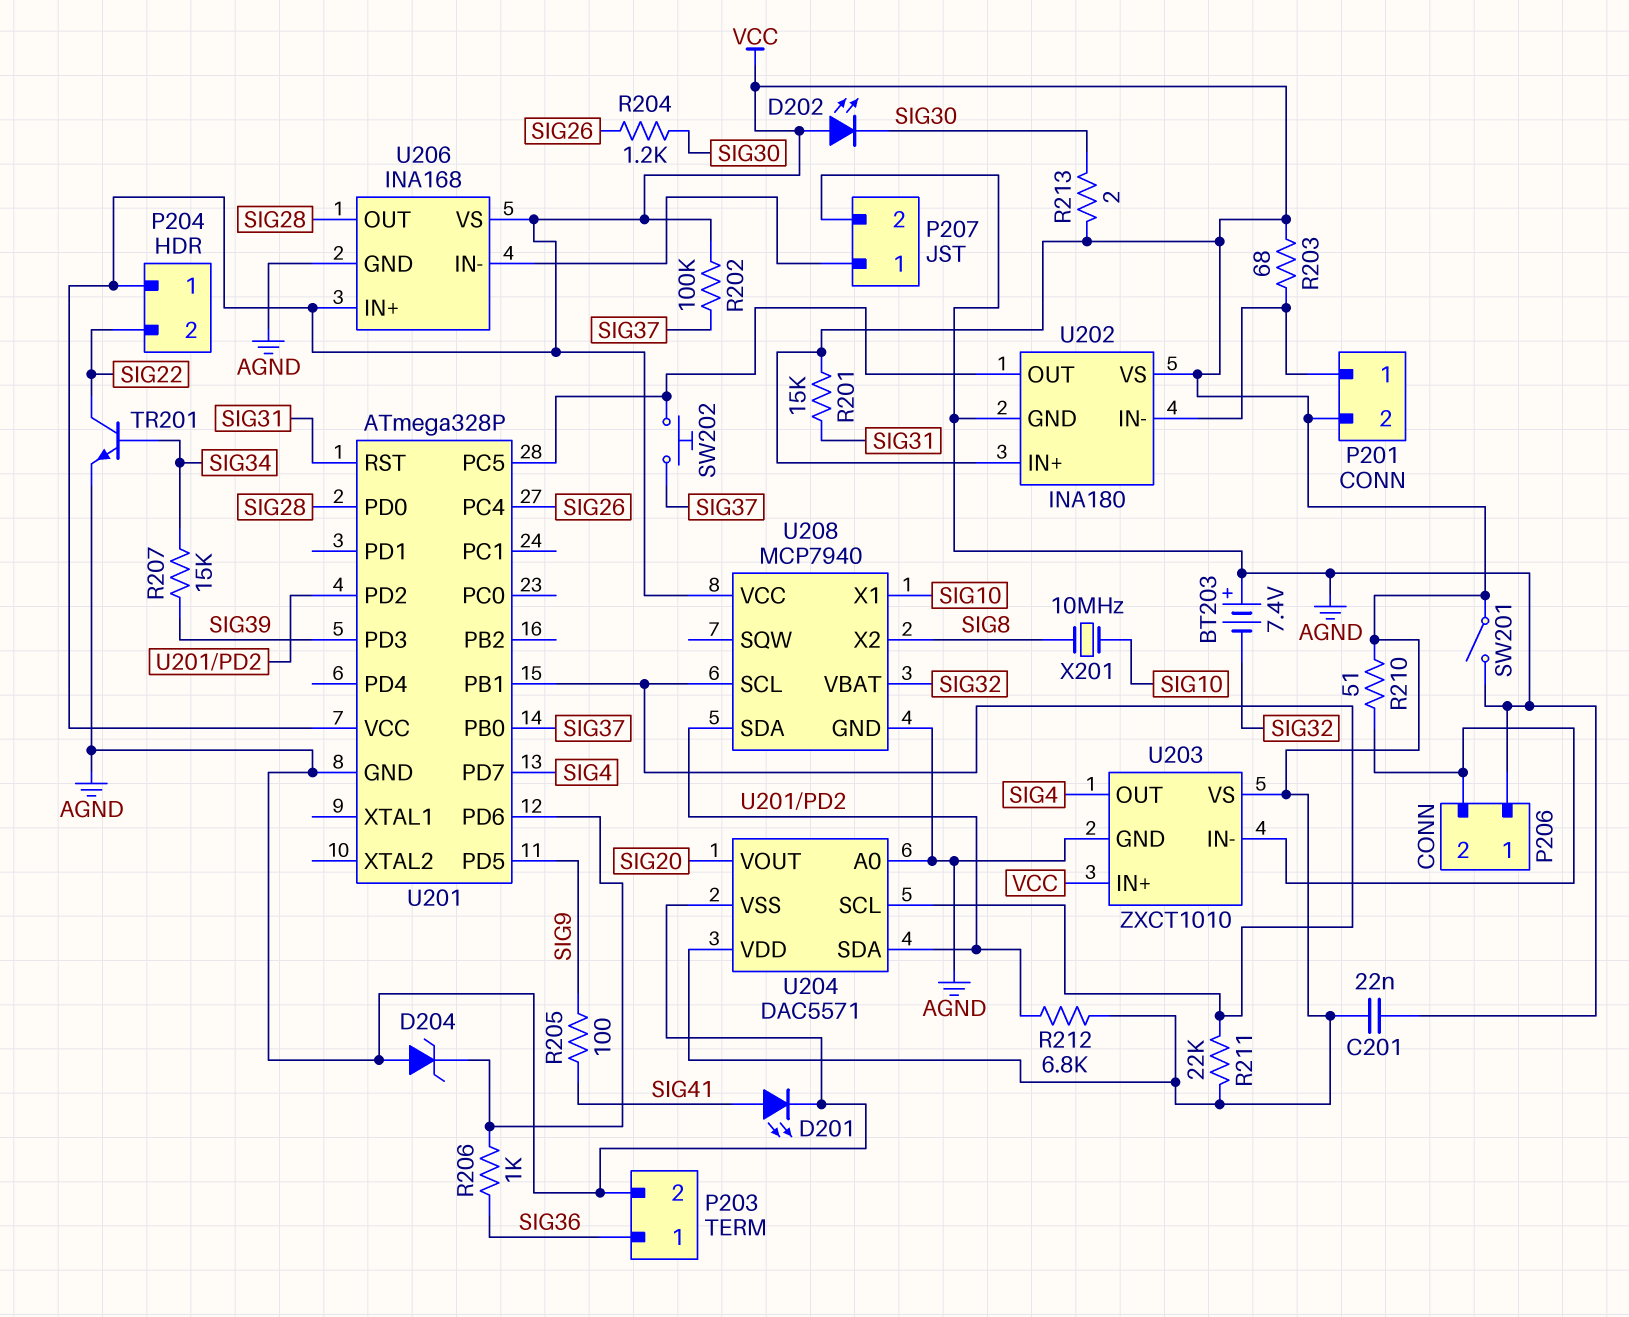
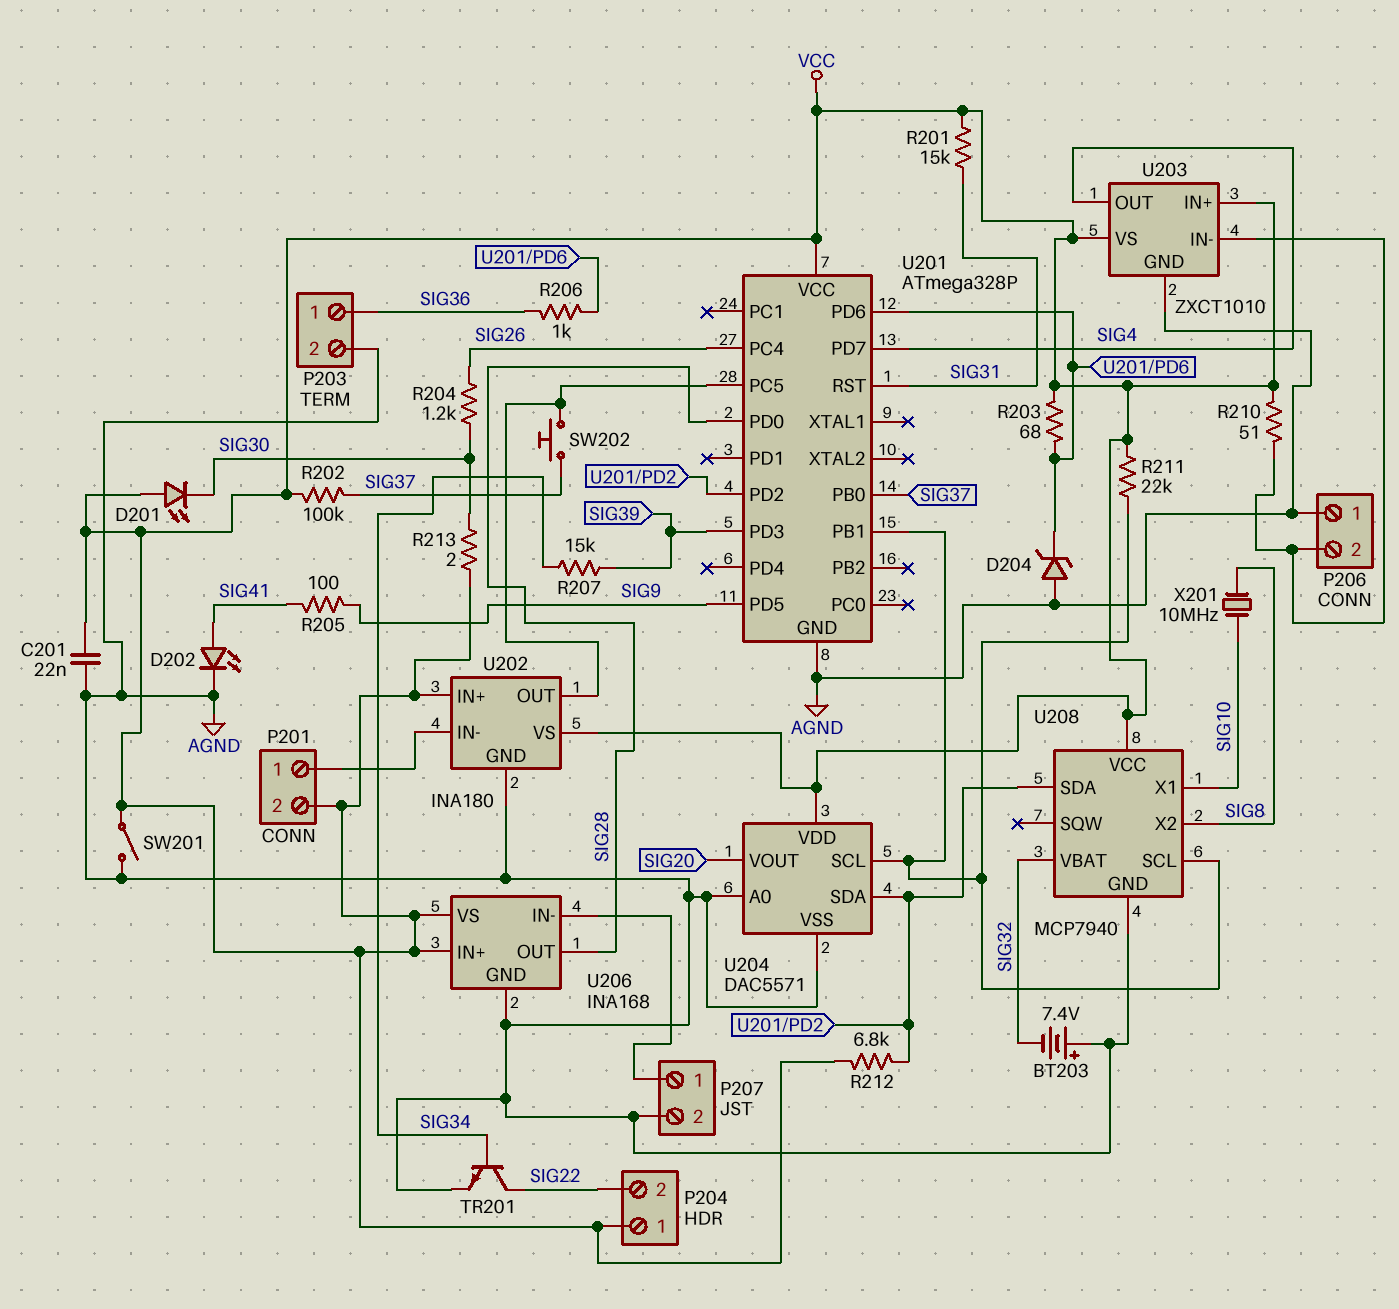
D201: LED (A SIG41, K AGND) -> LED (A VCC, K SIG30)
D202: LED (A VCC, K SIG30) -> LED (A SIG41, K AGND)
R203: 68 (P201/1, VCC) -> 68 (U201/PD6, VCC)

